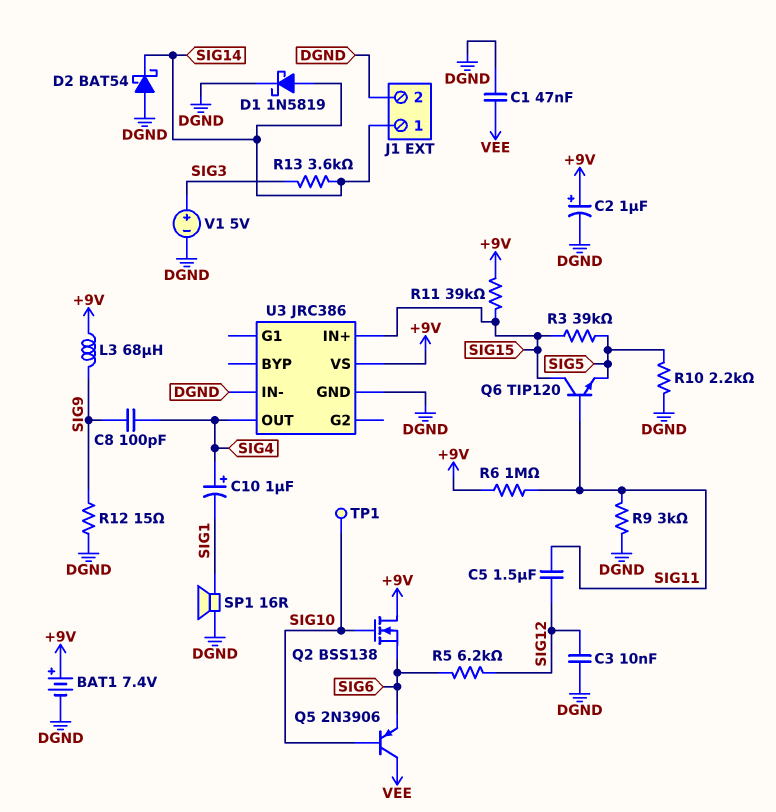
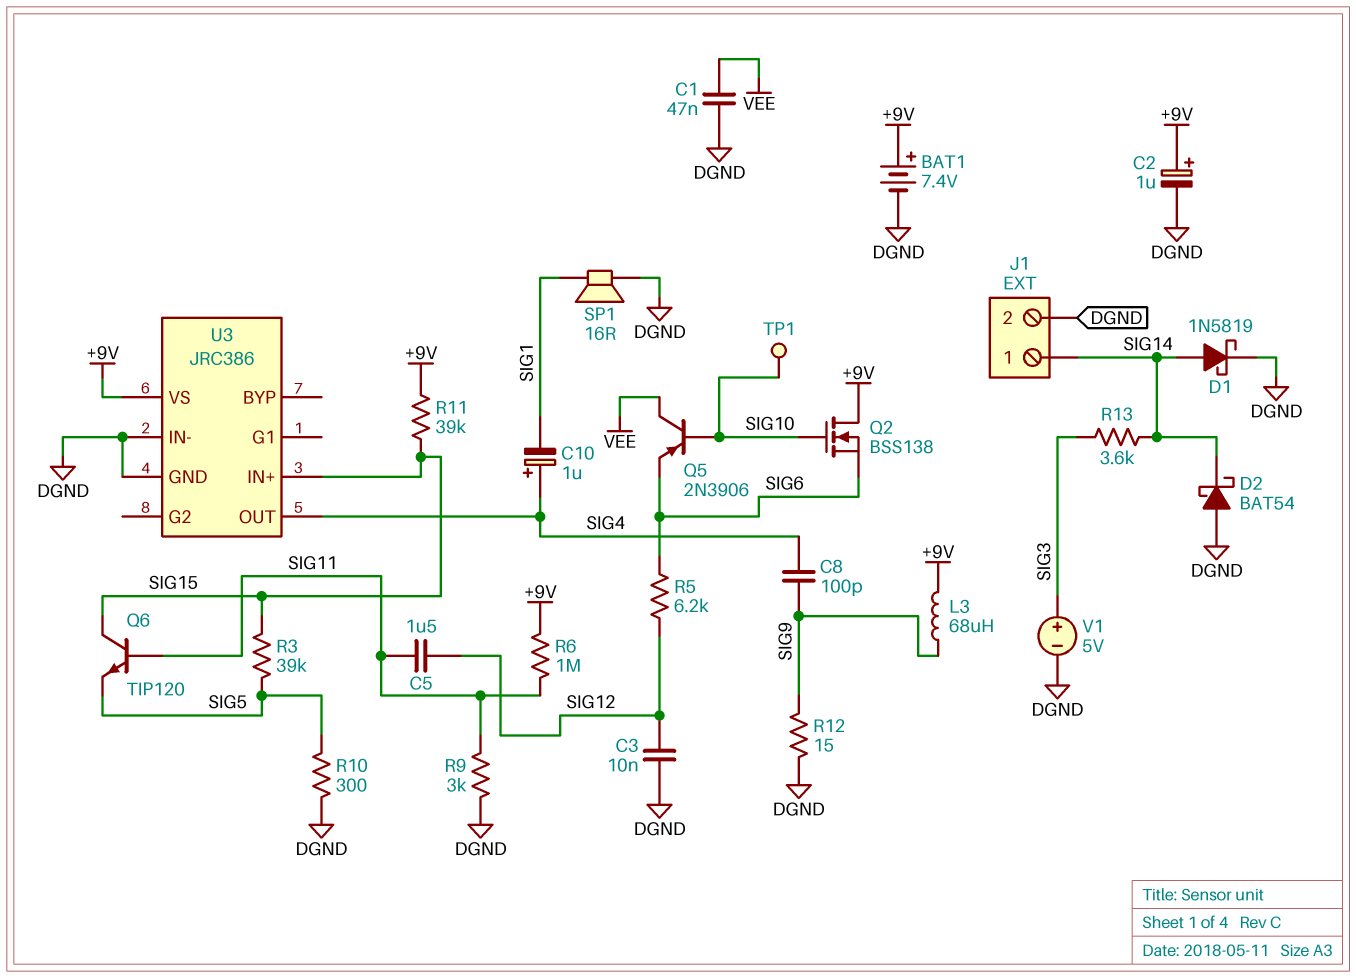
R10: 2.2k (DGND, SIG5) -> 300 (DGND, SIG5)

